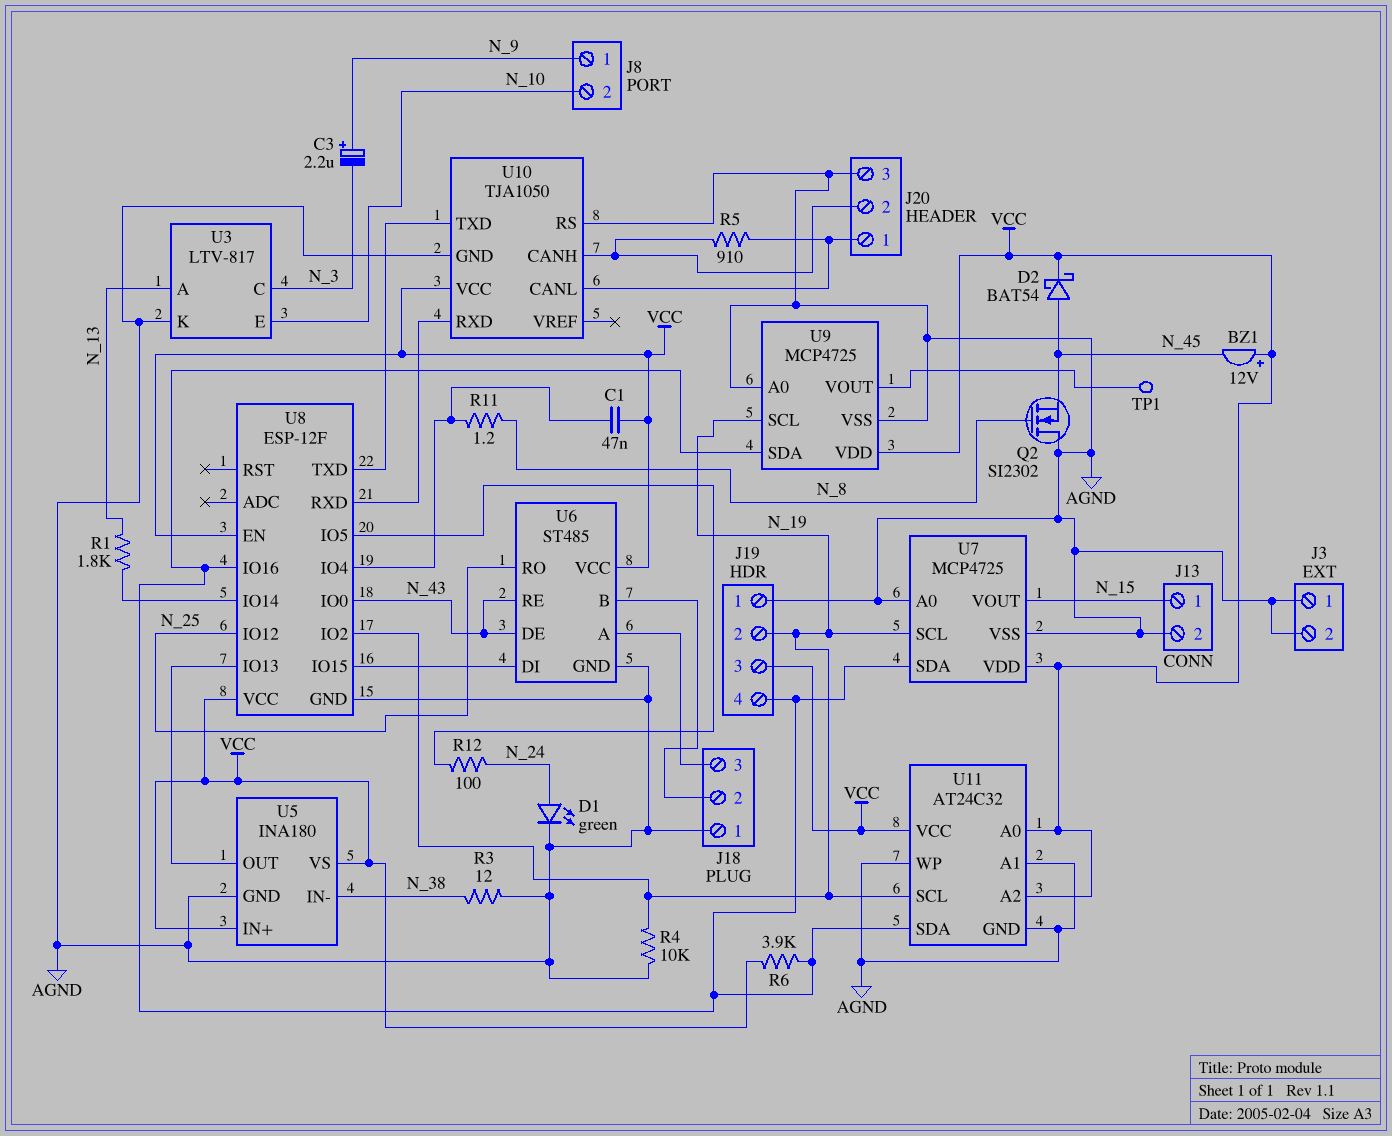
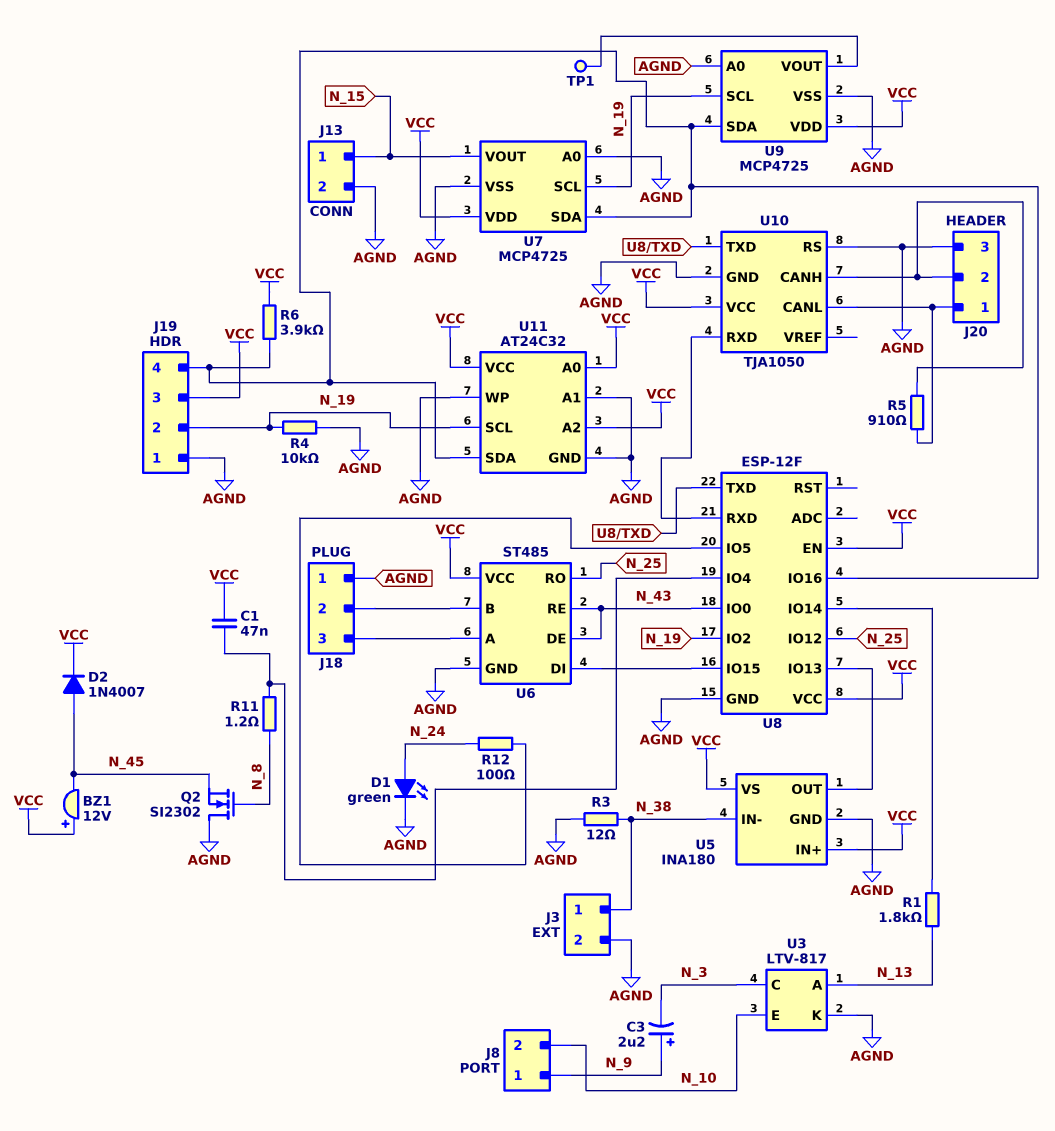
D2: schottky BAT54 (A N_45, K VCC) -> diode 1N4007 (A N_45, K VCC)
J3 pin 1: AGND -> N_38

